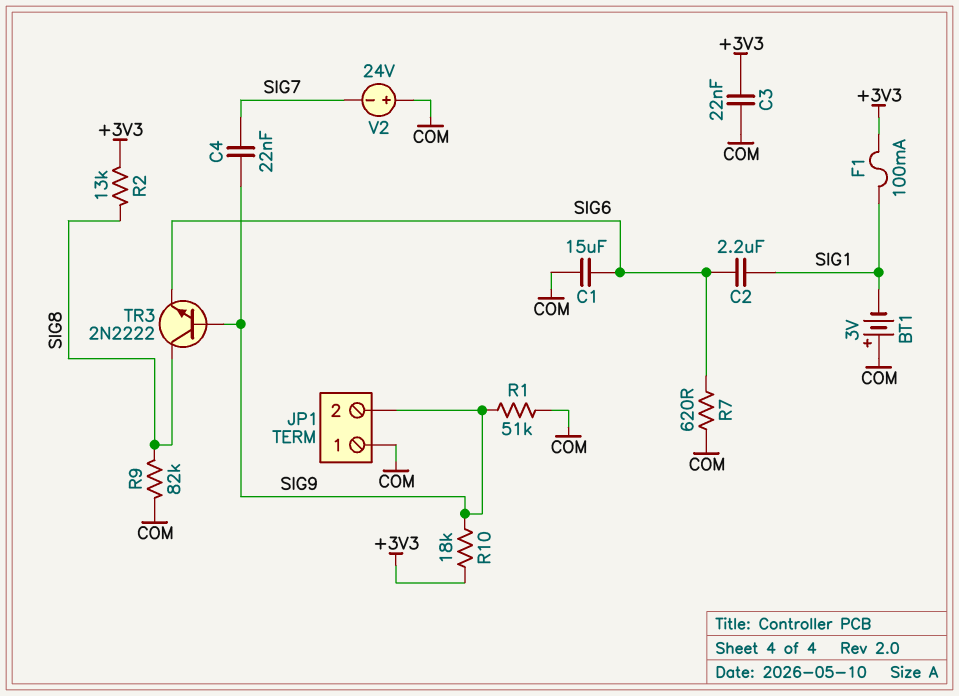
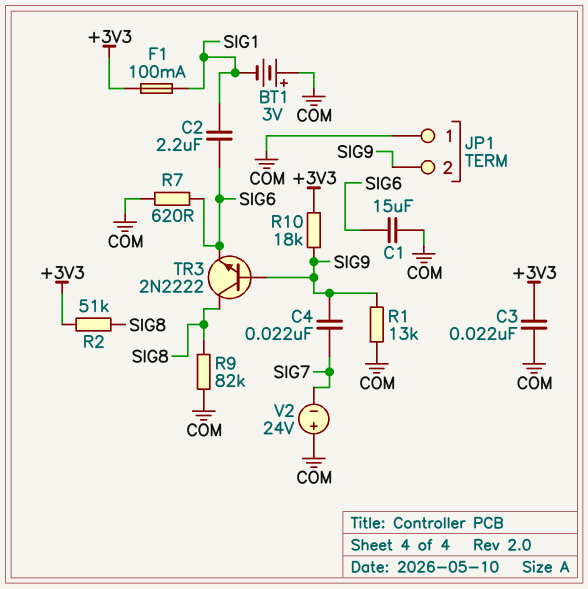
R1: 51k (COM, SIG9) -> 13k (COM, SIG9)
R2: 13k (+3V3, SIG8) -> 51k (+3V3, SIG8)

